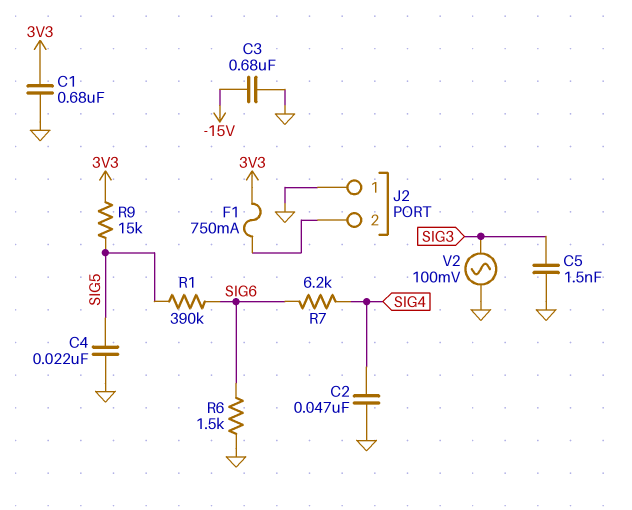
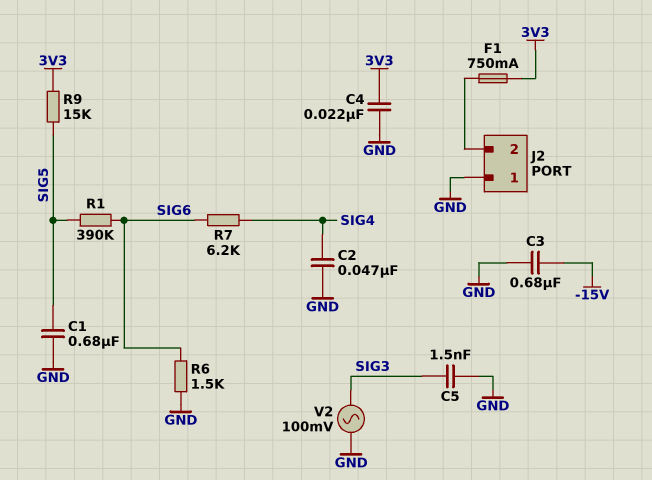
C1: 680nF (3V3, GND) -> 680nF (GND, SIG5)
C4: 22nF (GND, SIG5) -> 22nF (3V3, GND)

